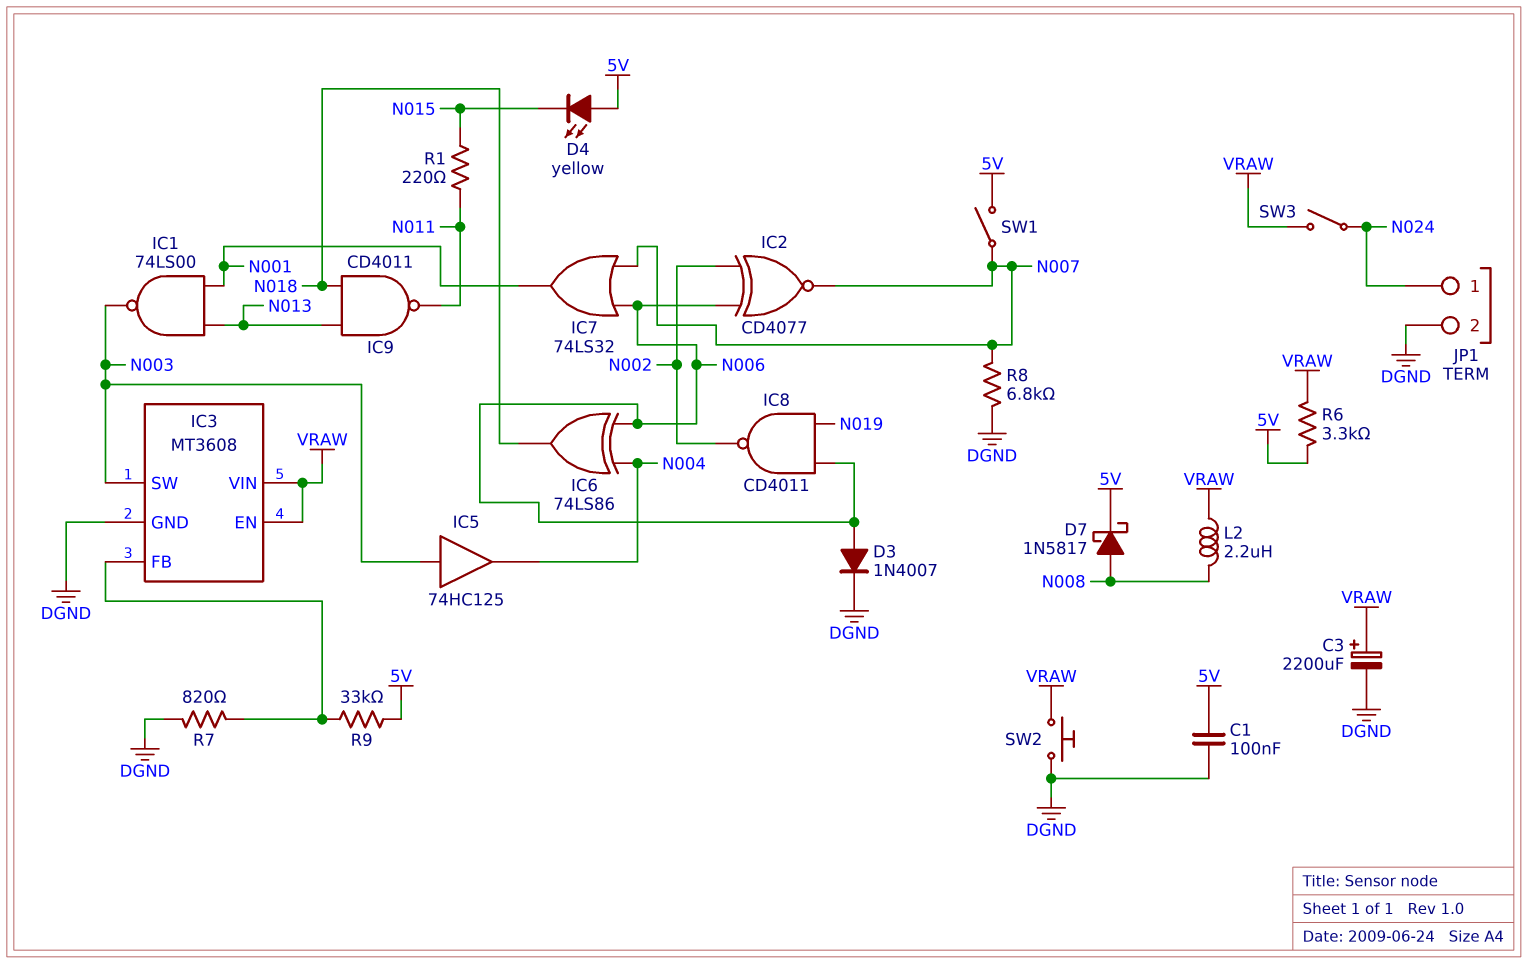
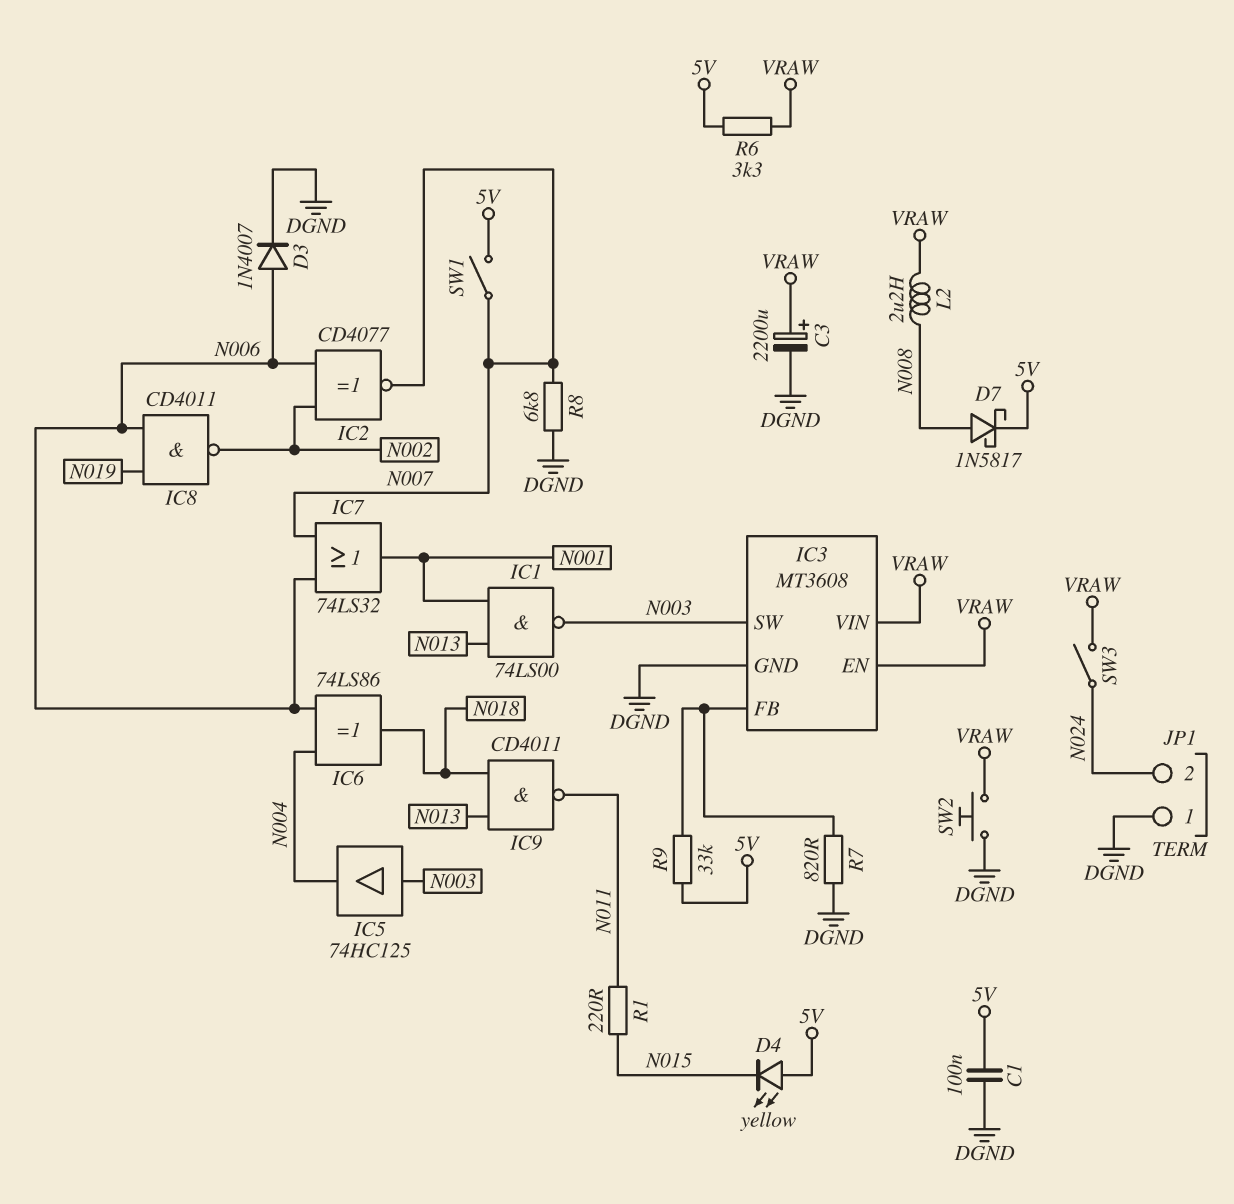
JP1 pin 1: N024 -> DGND
JP1 pin 2: DGND -> N024

